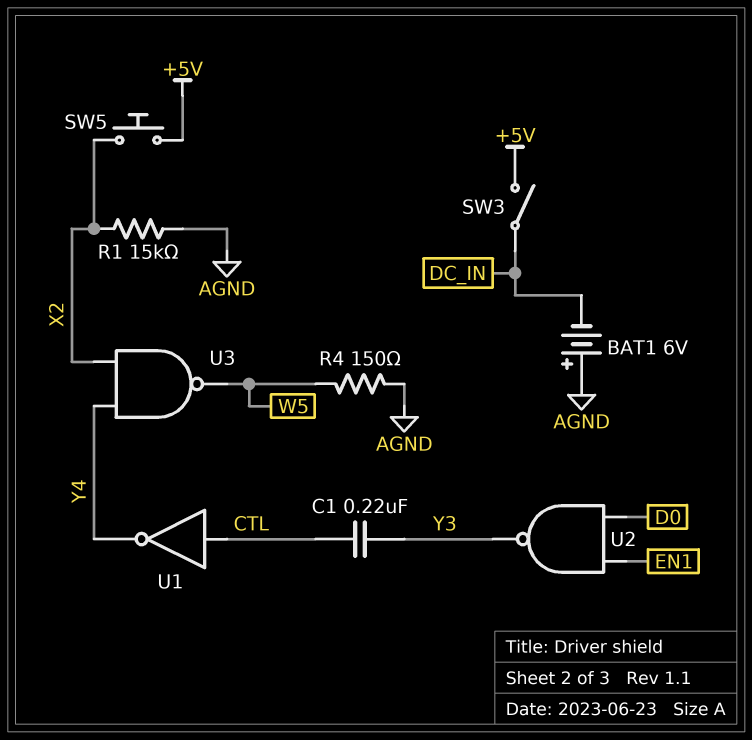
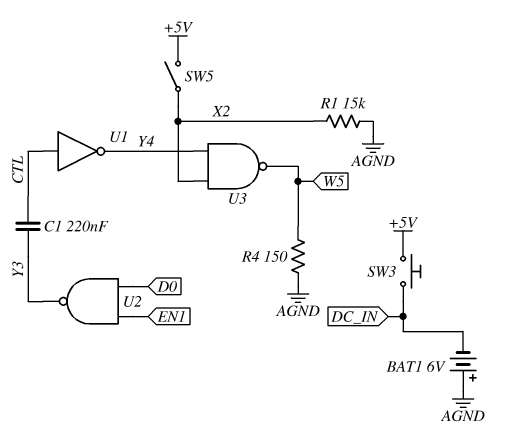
SW3: switch (+5V, DC_IN) -> button (+5V, DC_IN)
SW5: button (+5V, X2) -> switch (+5V, X2)

